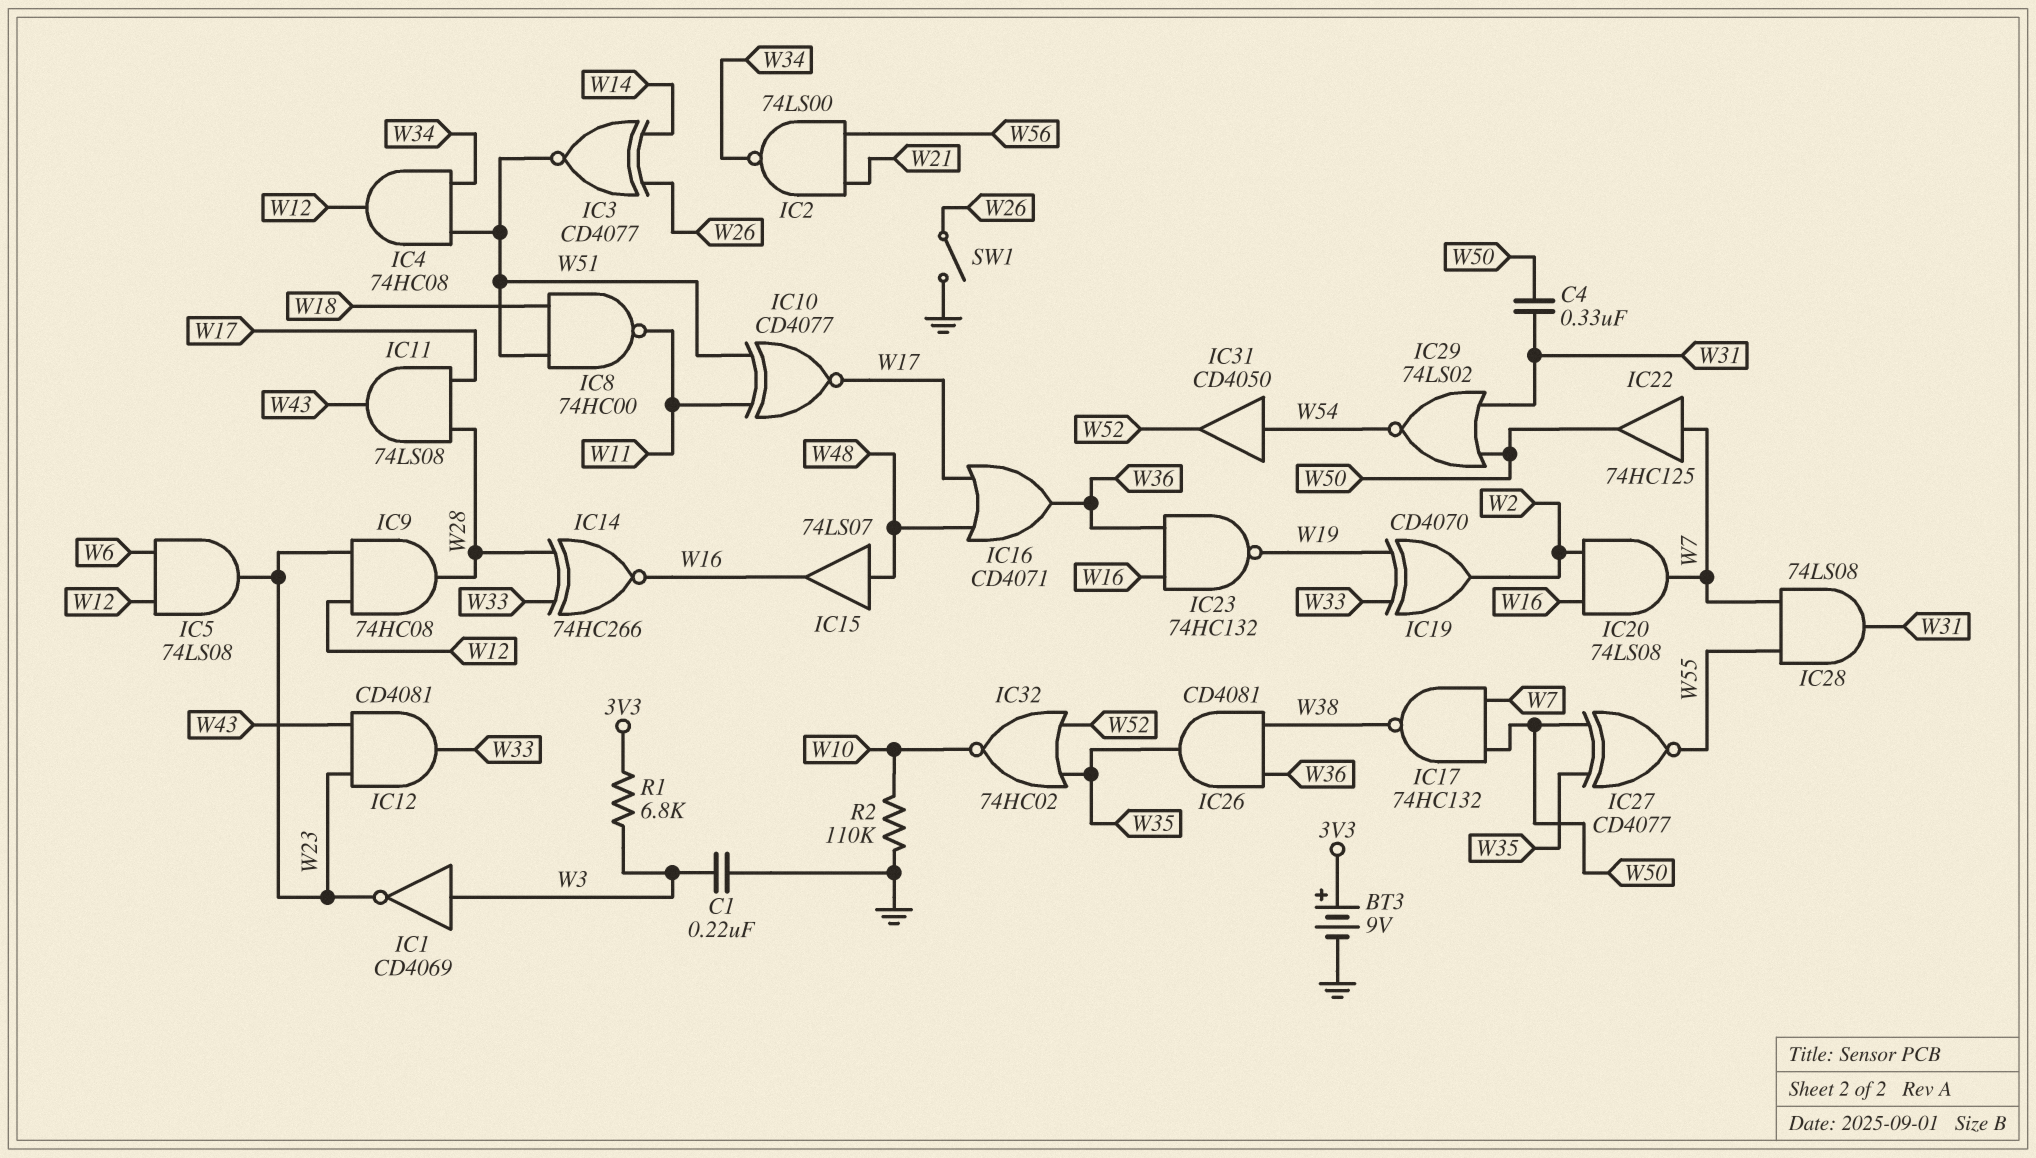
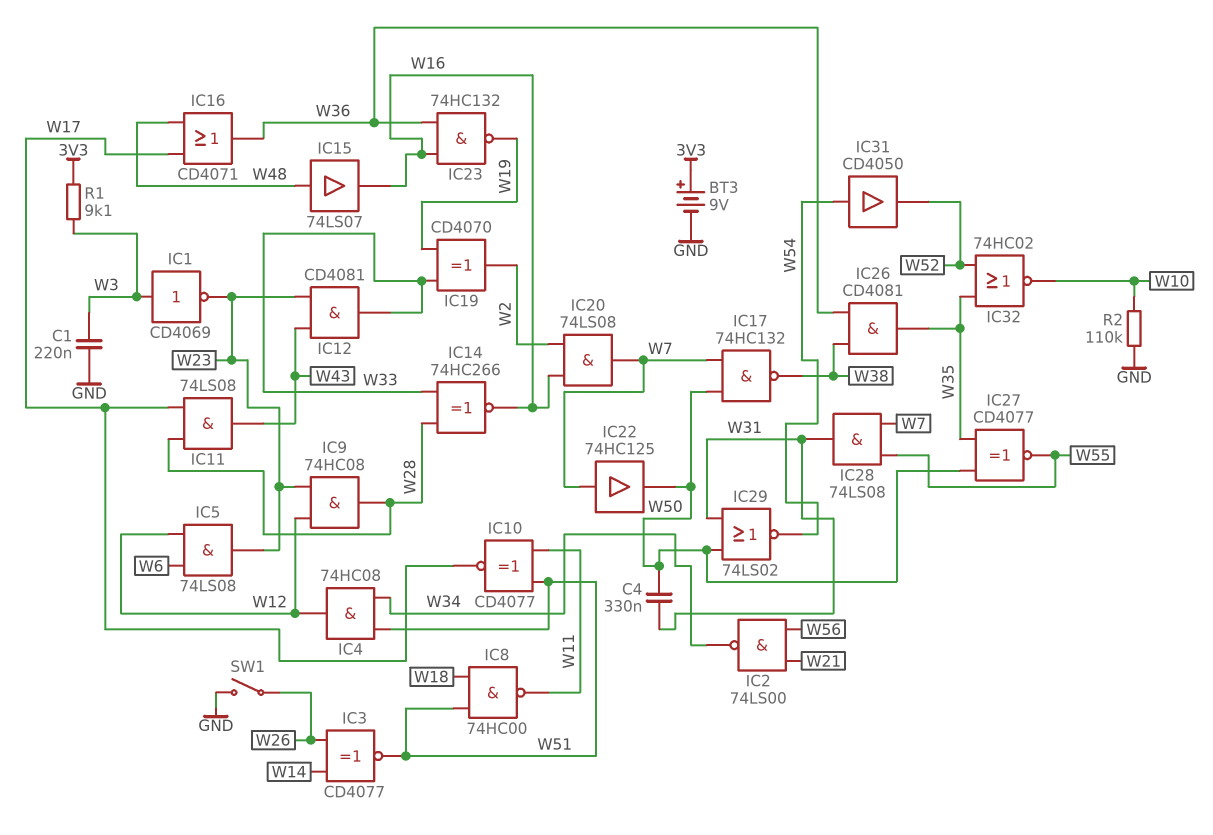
R1: 6.8k (3V3, W3) -> 9.1k (3V3, W3)

